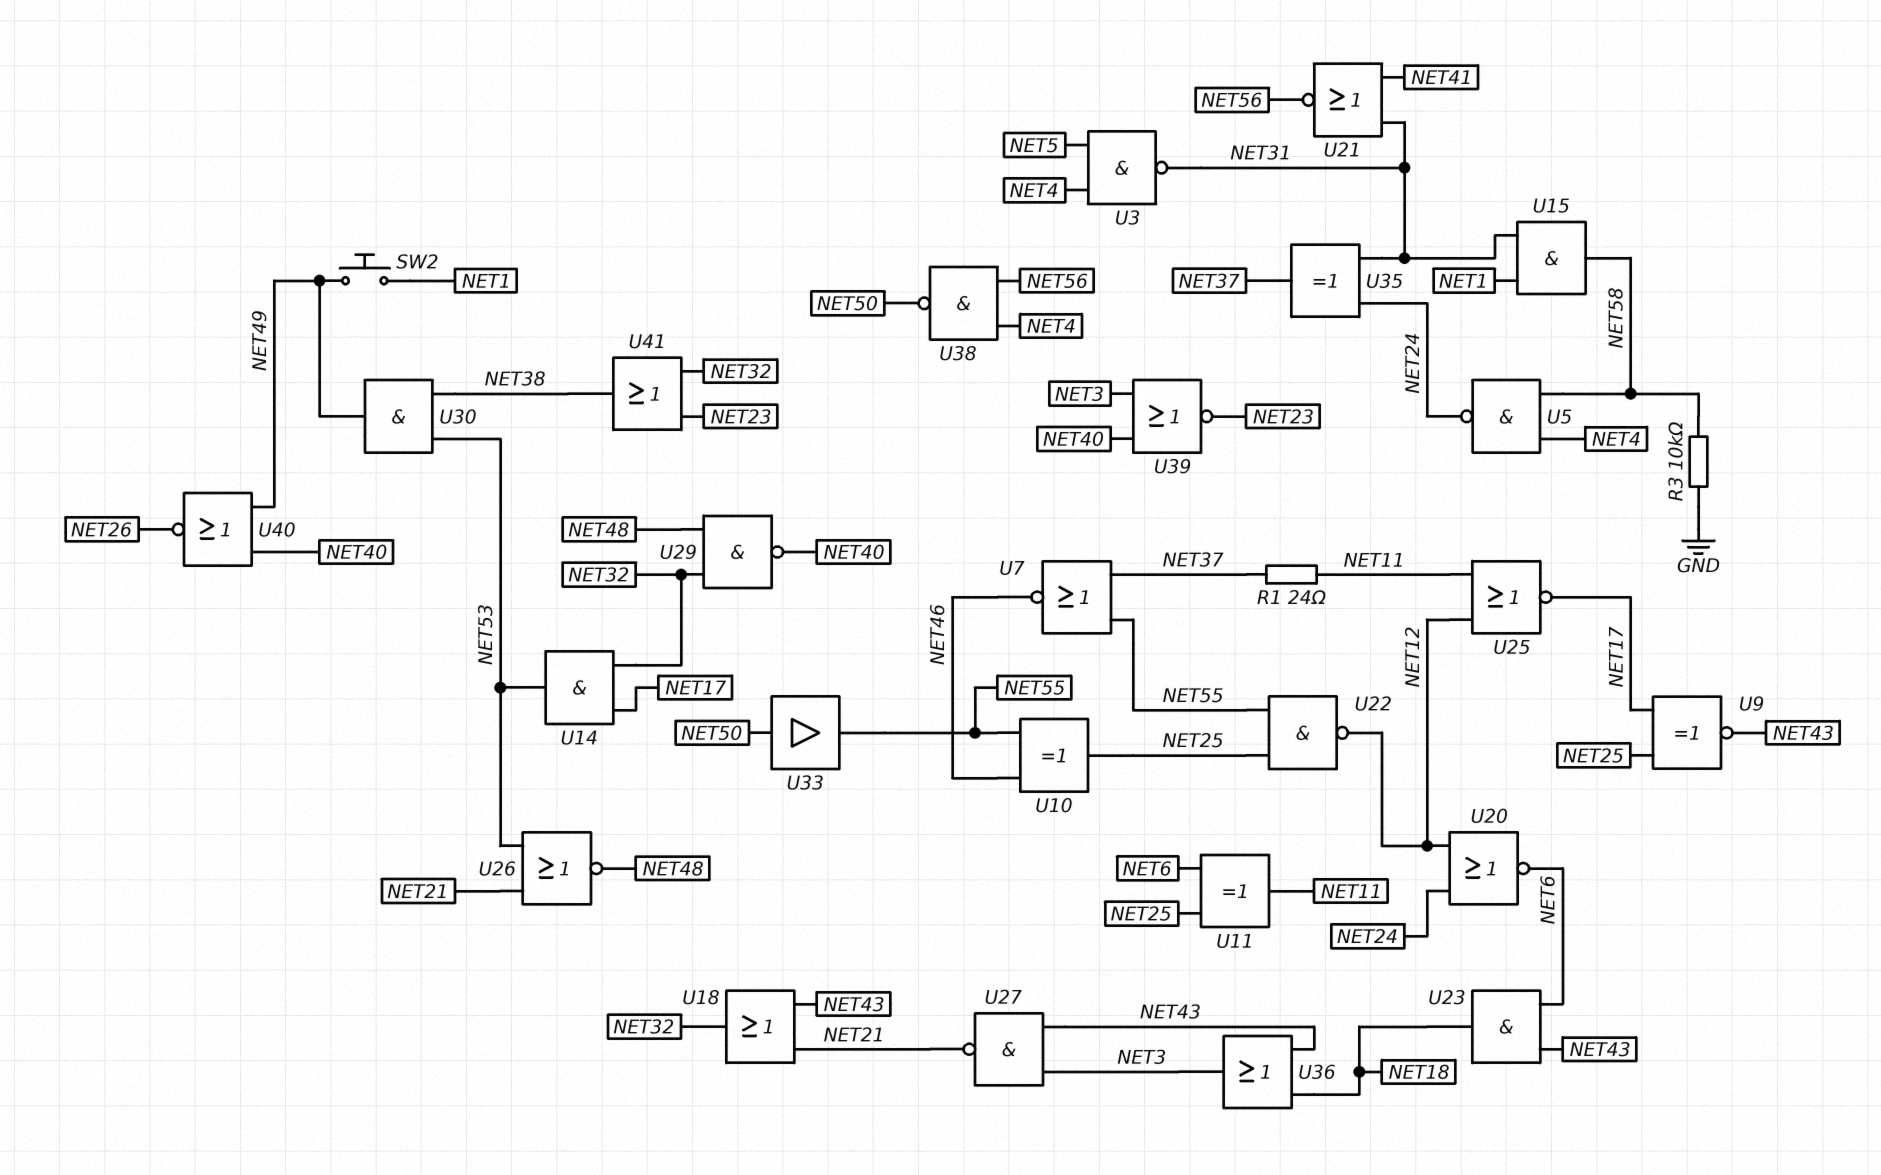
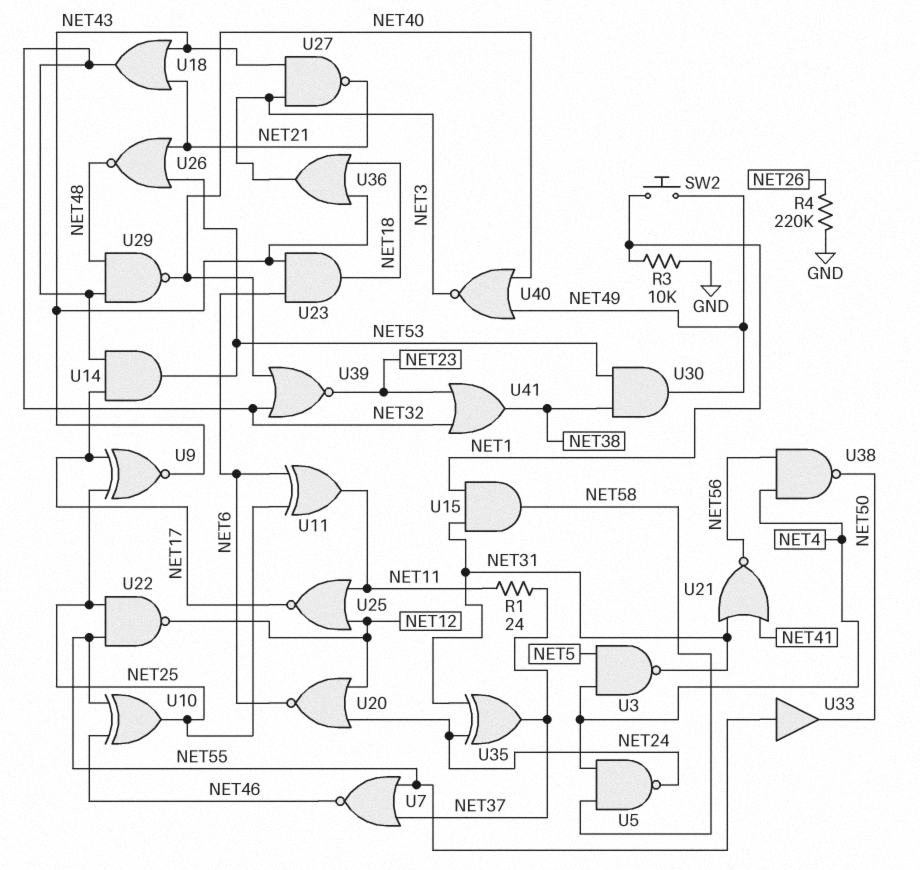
R3: 10k (GND, NET58) -> 10k (GND, NET1)
R4: none -> 220k (GND, NET26)
U33: buffer (in NET50, out NET55) -> buffer (in NET55, out NET50)
U39: NOR (in NET3, in NET40, out NET23) -> NOR (in NET32, in NET40, out NET23)
U40: NOR (in NET40, in NET49, out NET26) -> NOR (in NET40, in NET49, out NET3)

